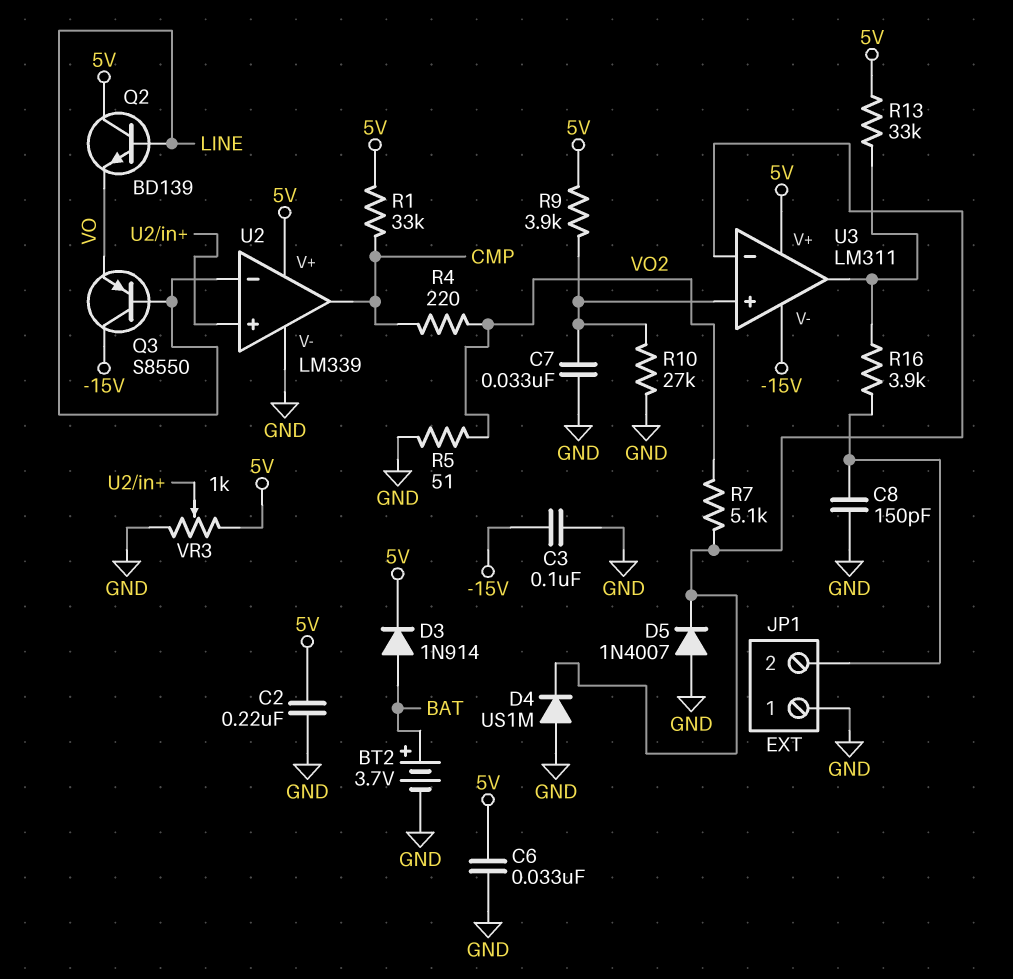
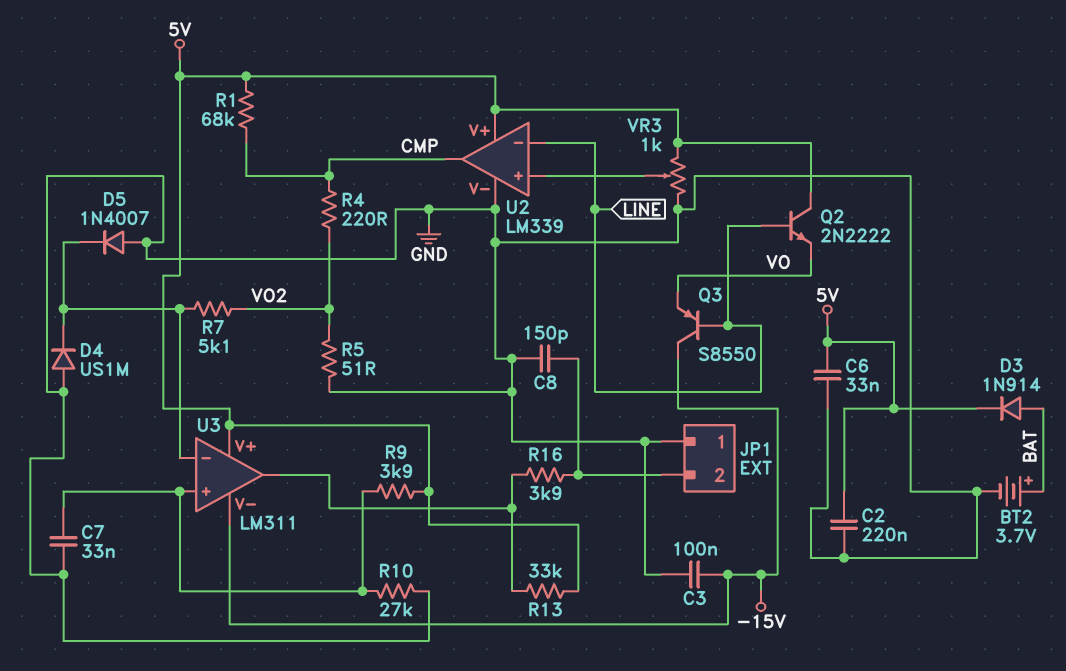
Q2: NPN BD139 (B LINE, C 5V, E VO) -> NPN 2N2222 (B LINE, C 5V, E VO)
R1: 33k (5V, CMP) -> 68k (5V, CMP)

